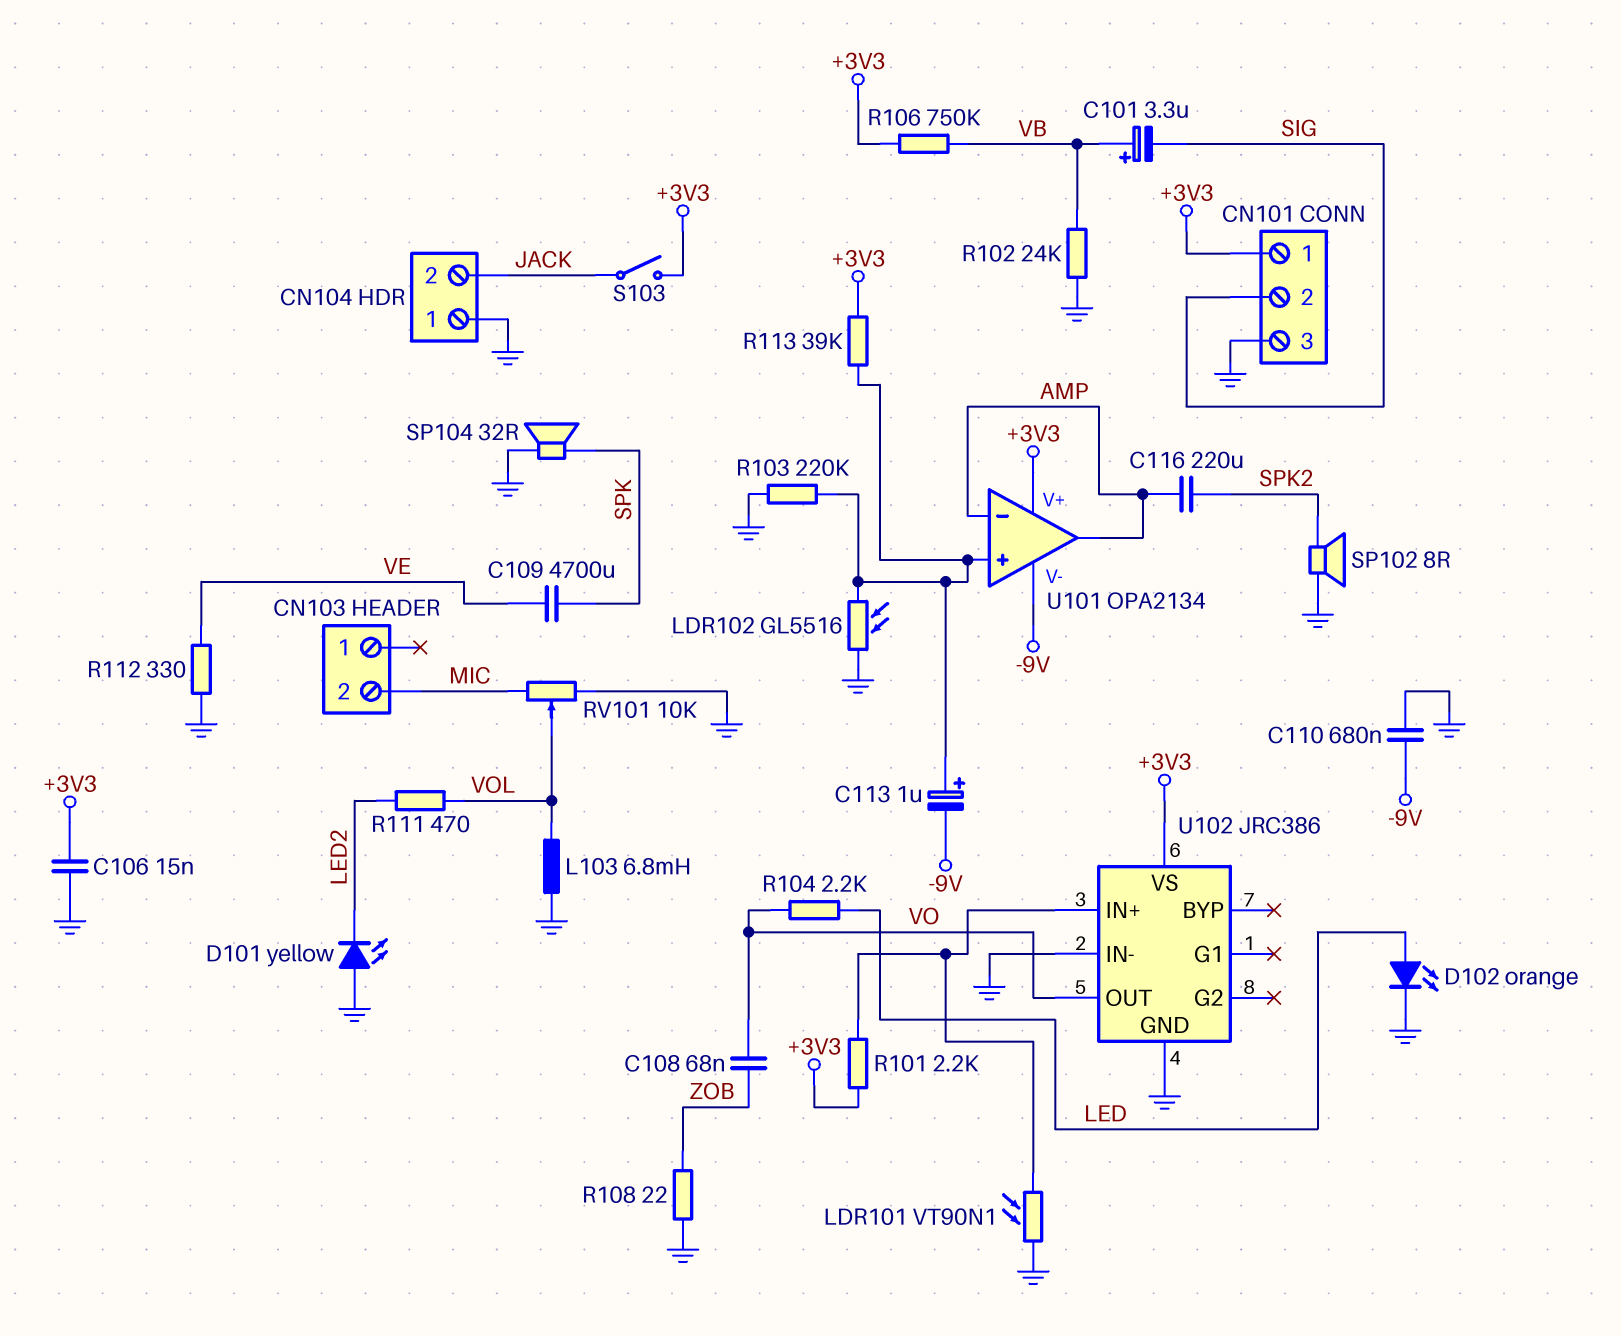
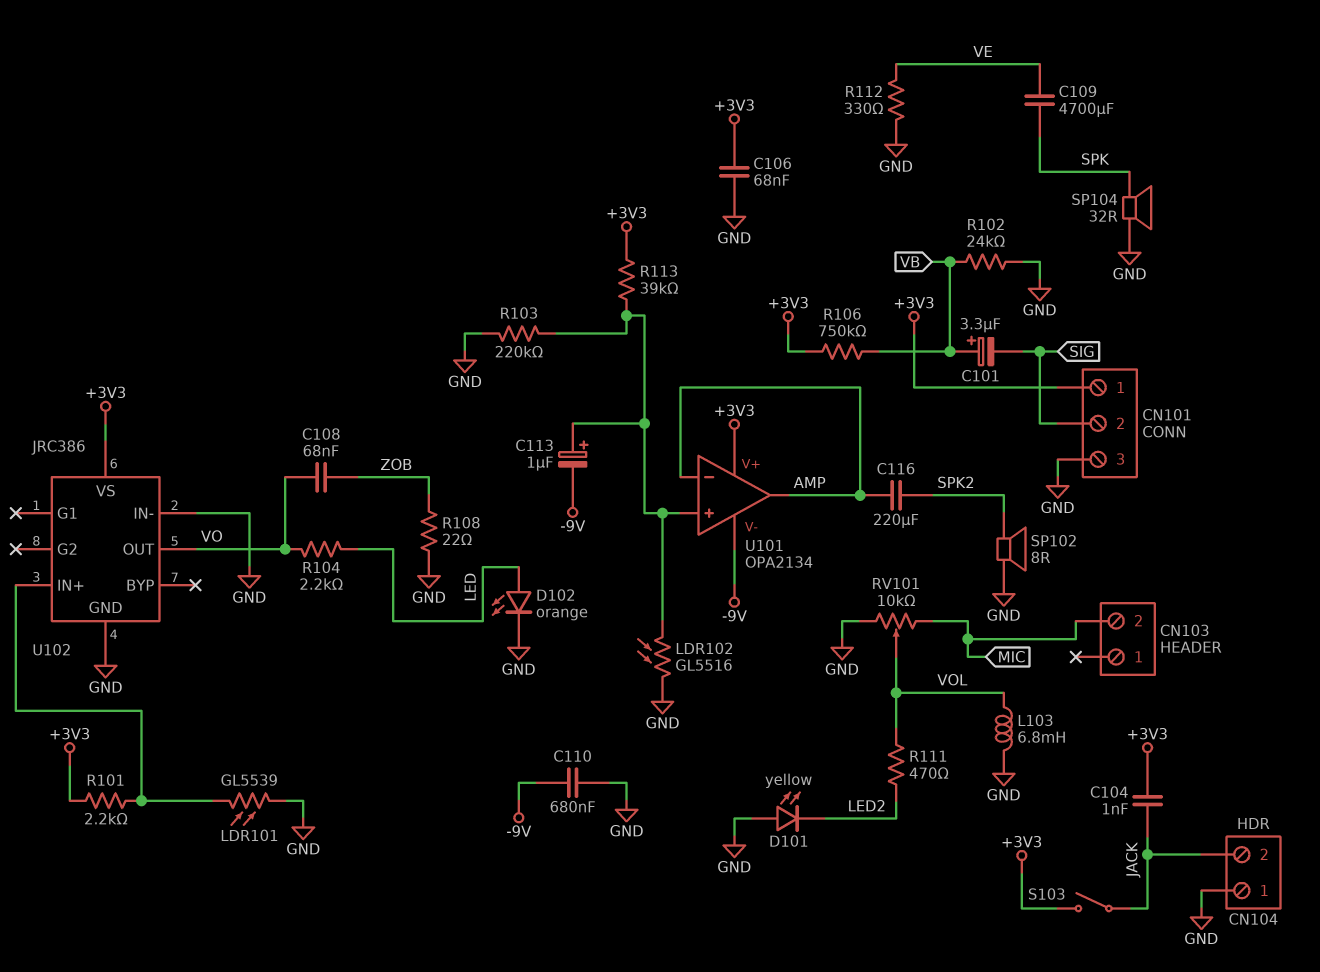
C104: none -> 1nF (+3V3, JACK)
C106: 15nF (+3V3, GND) -> 68nF (+3V3, GND)
LDR101: VT90N1 (GND, U102/IN+) -> GL5539 (GND, U102/IN+)

